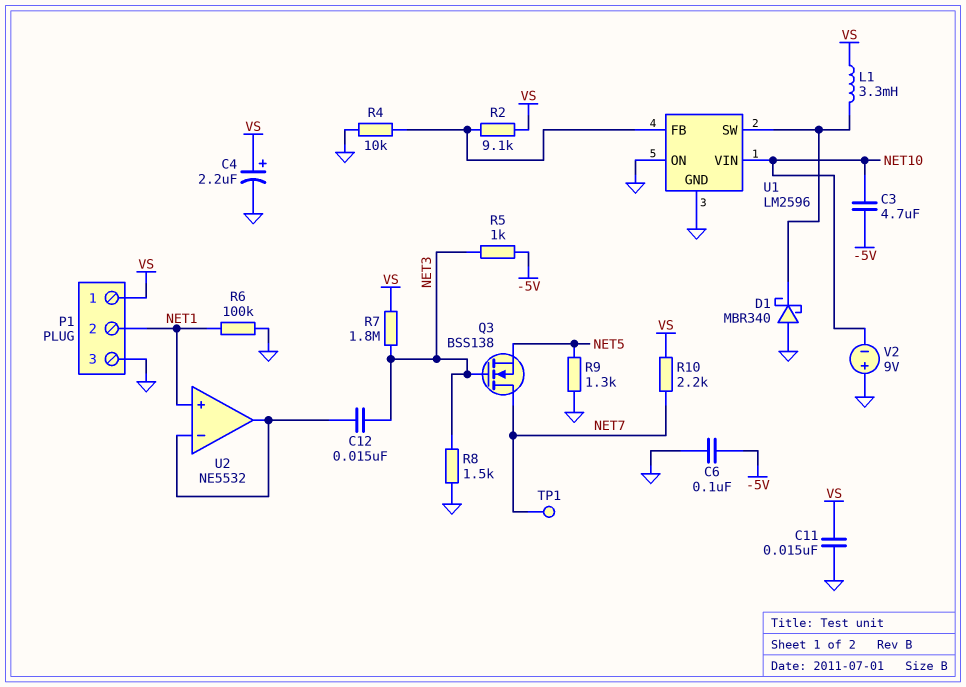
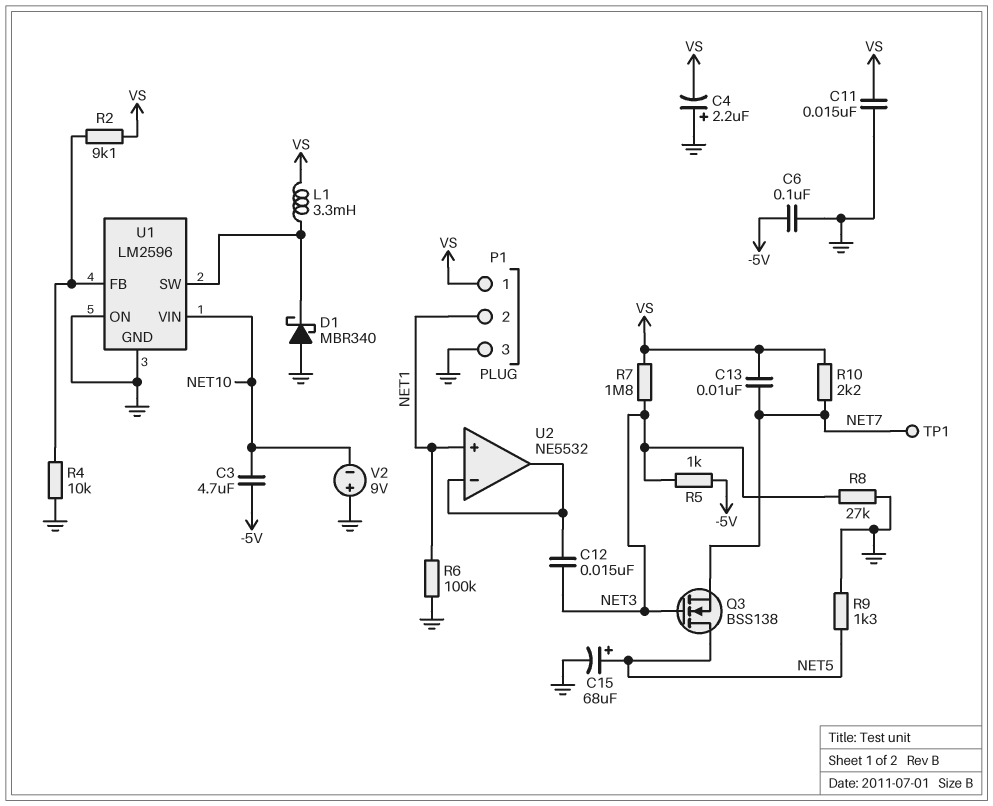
C4: 2.2uF (plus VS, minus GND) -> 2.2uF (plus GND, minus VS)
C13: none -> 10nF (NET7, VS)
C15: none -> 68uF (plus NET5, minus GND)
Q3: NMOS BSS138 (G NET3, D NET7, S NET5) -> NMOS BSS138 (G NET3, D NET5, S NET7)
R8: 1.5k (GND, NET3) -> 27k (GND, NET3)

